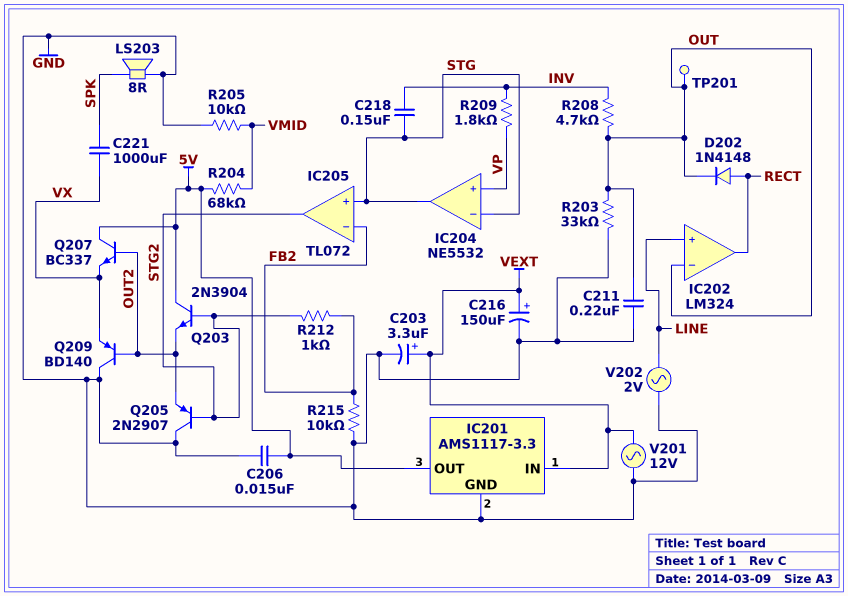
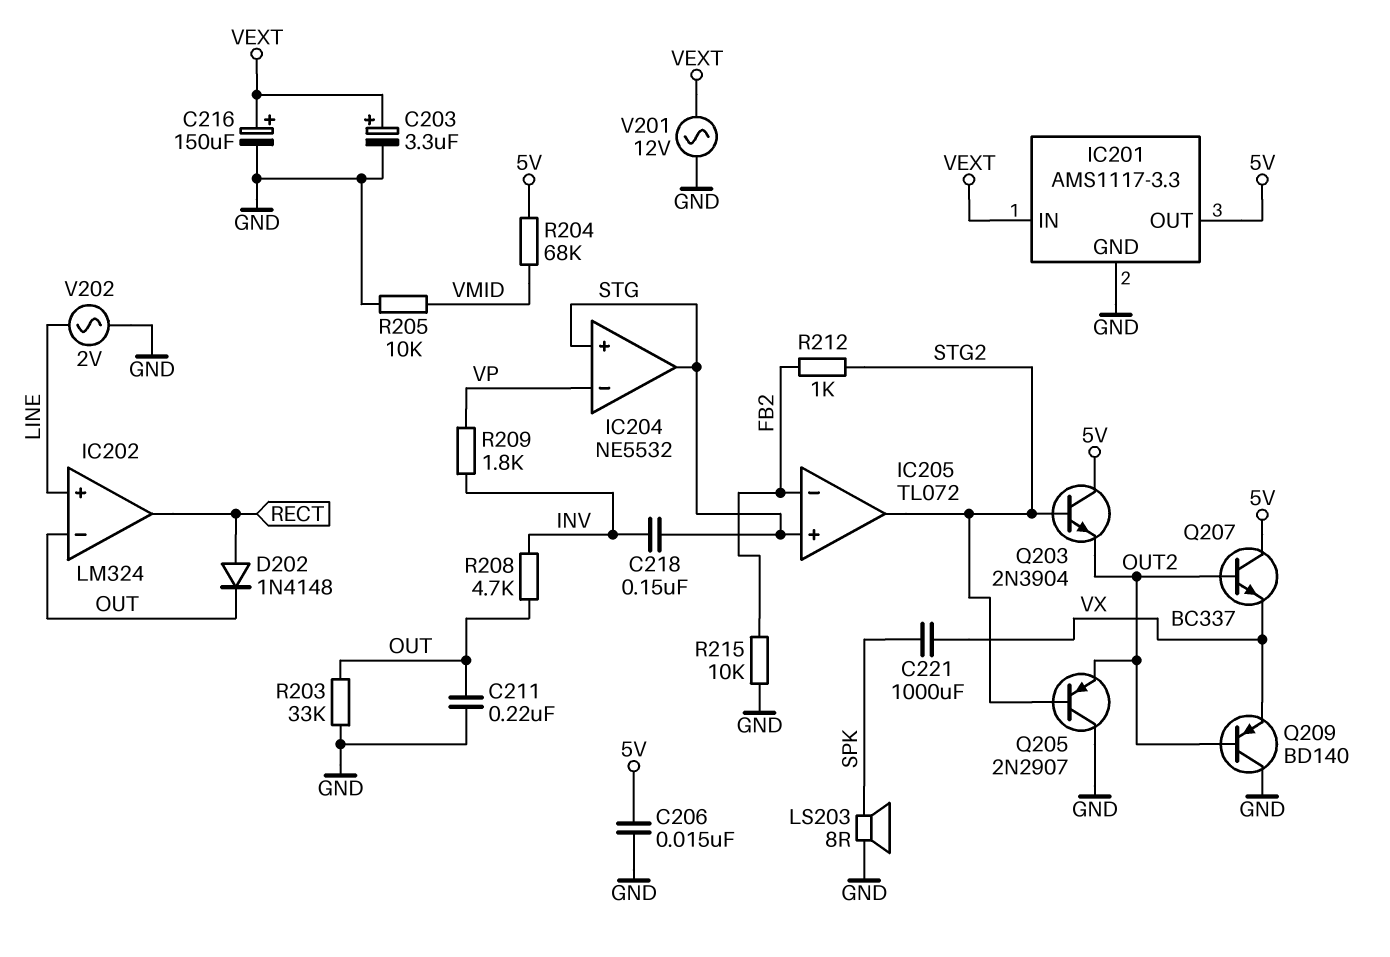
IC204 pin in+: VP -> STG
IC204 pin in-: STG -> VP
TP201: test point (OUT) -> none

